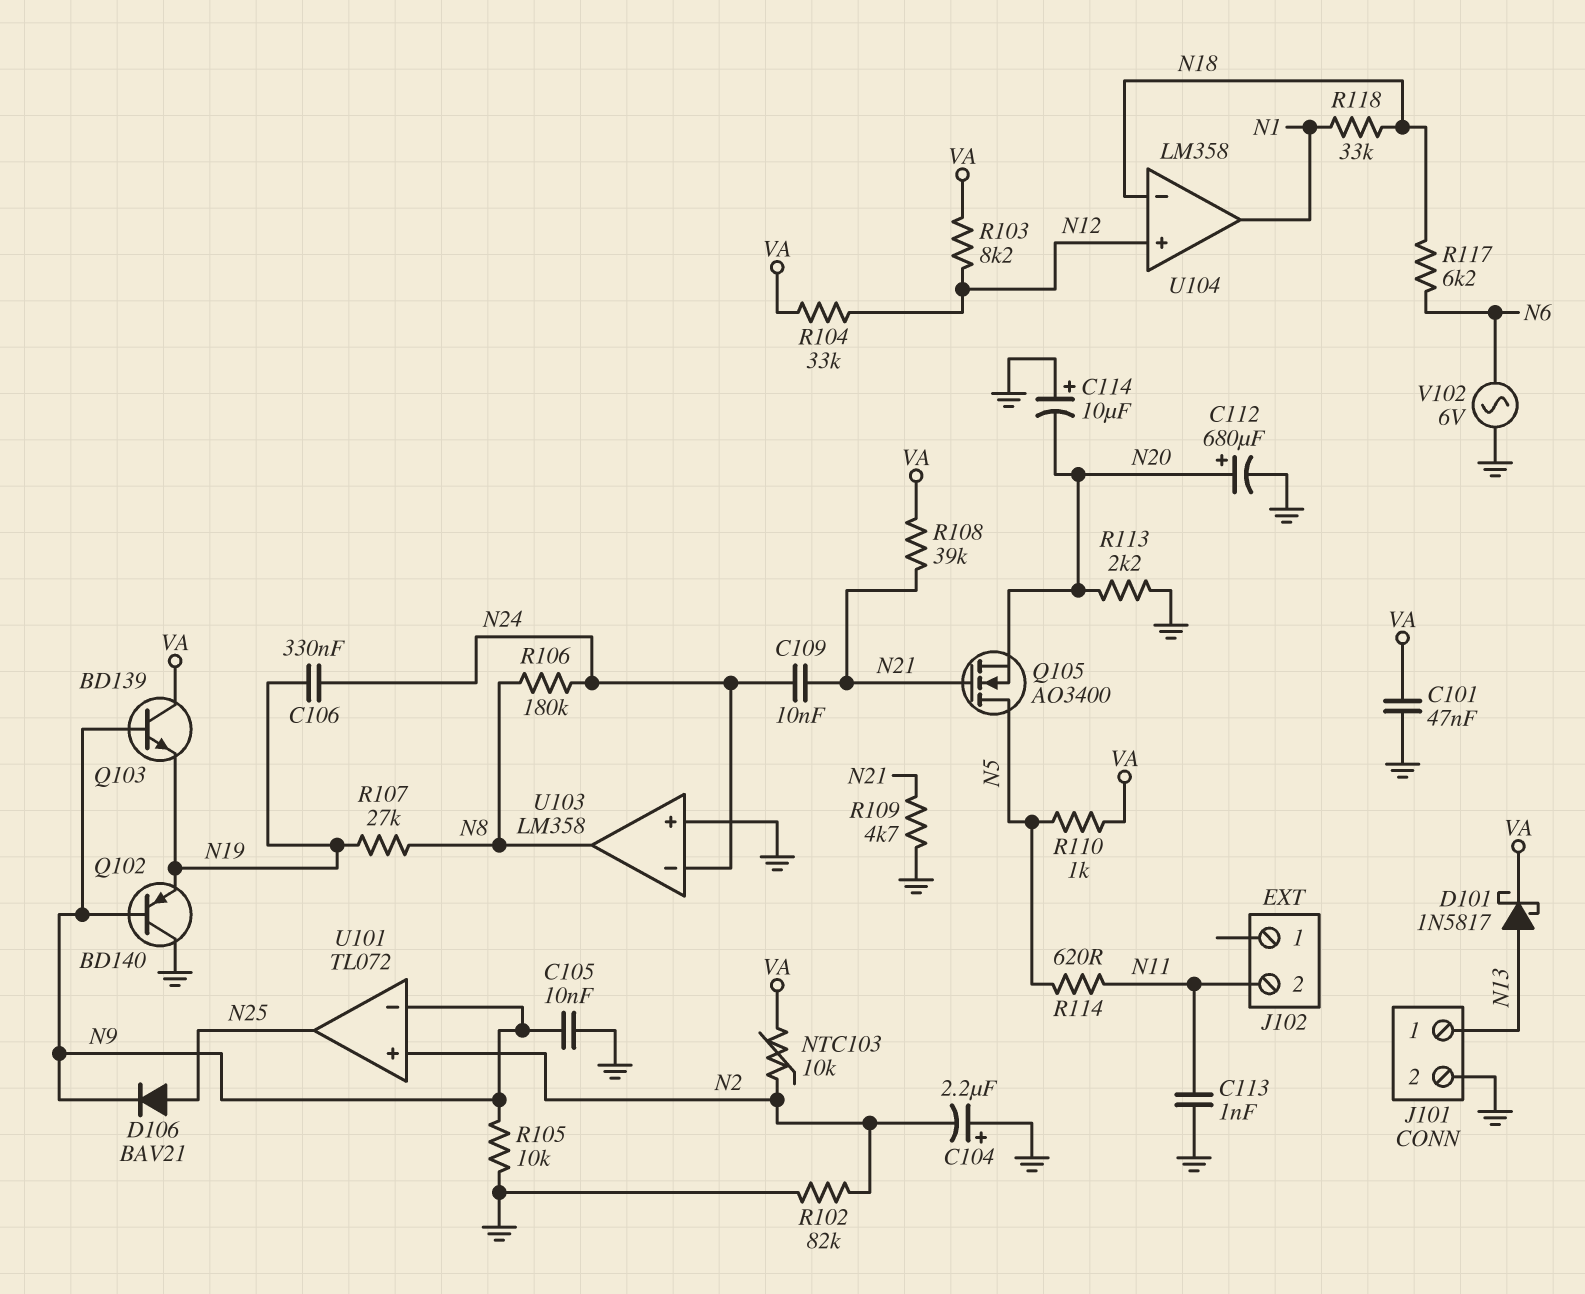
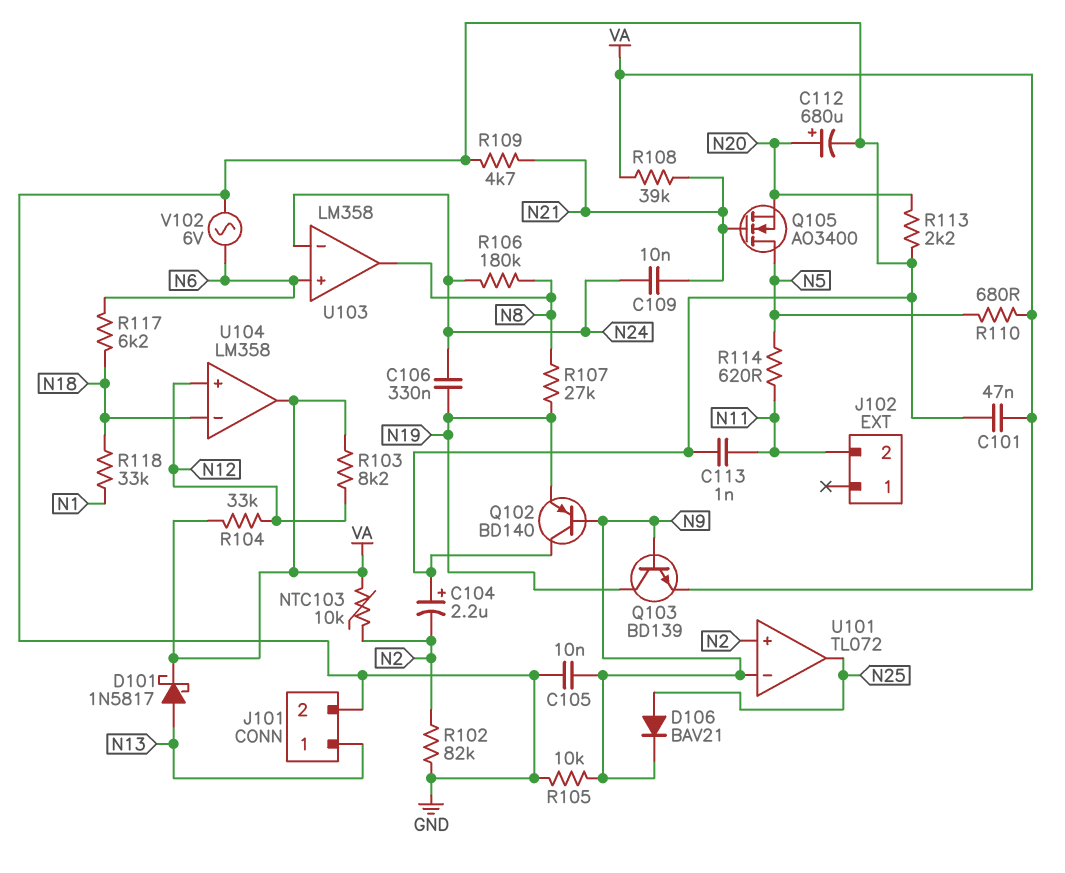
C114: 10uF (plus GND, minus N20) -> none
Q103: NPN BD139 (B N9, C VA, E N19) -> NPN BD139 (B N9, C N19, E VA)
R110: 1k (N5, VA) -> 680 (N5, VA)
U103 pin in+: GND -> N6
U104 pin out: N1 -> VA

